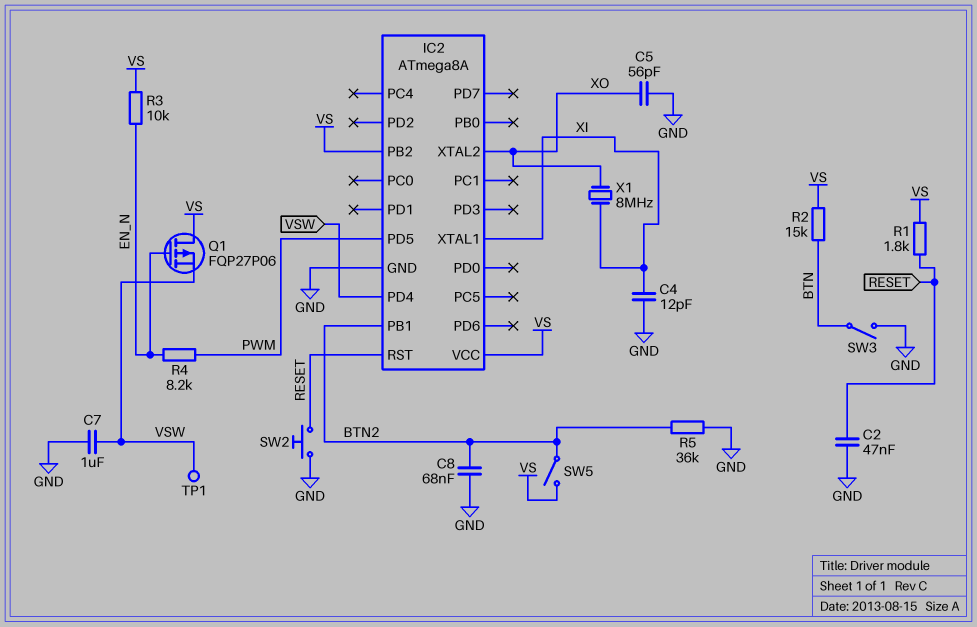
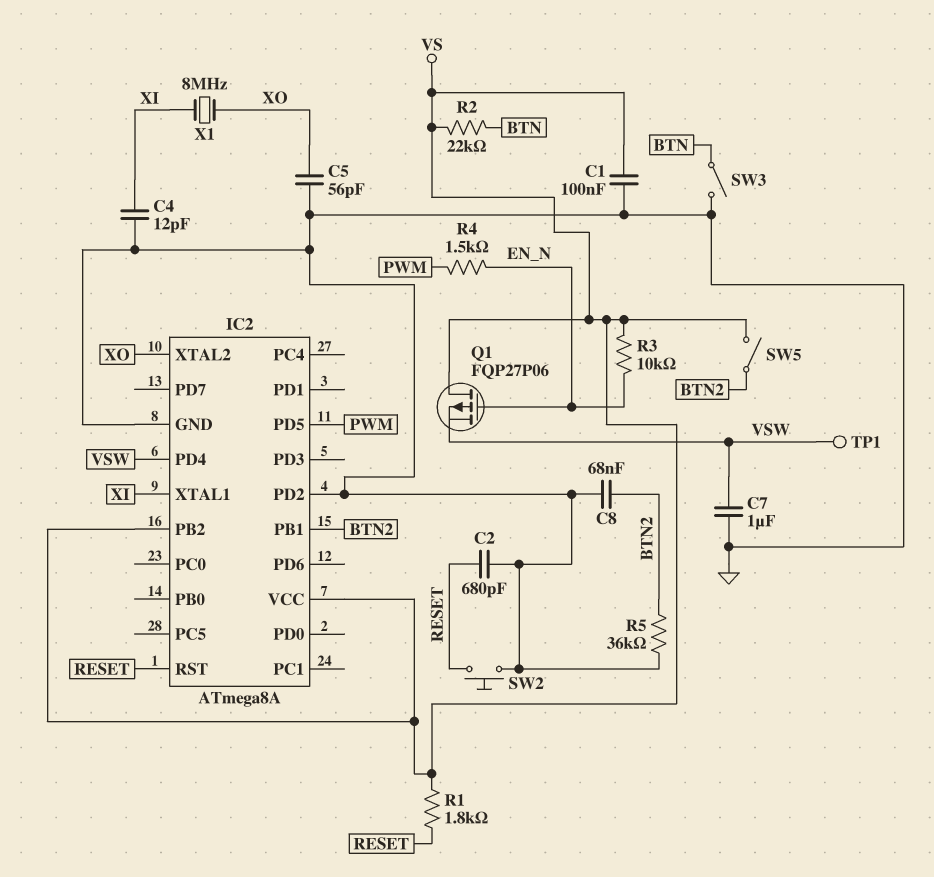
C1: none -> 100nF (GND, VS)
C2: 47nF (GND, RESET) -> 680pF (GND, RESET)
IC2 pin PD2: none -> GND
R2: 15k (BTN, VS) -> 22k (BTN, VS)
R4: 8.2k (EN_N, PWM) -> 1.5k (EN_N, PWM)

